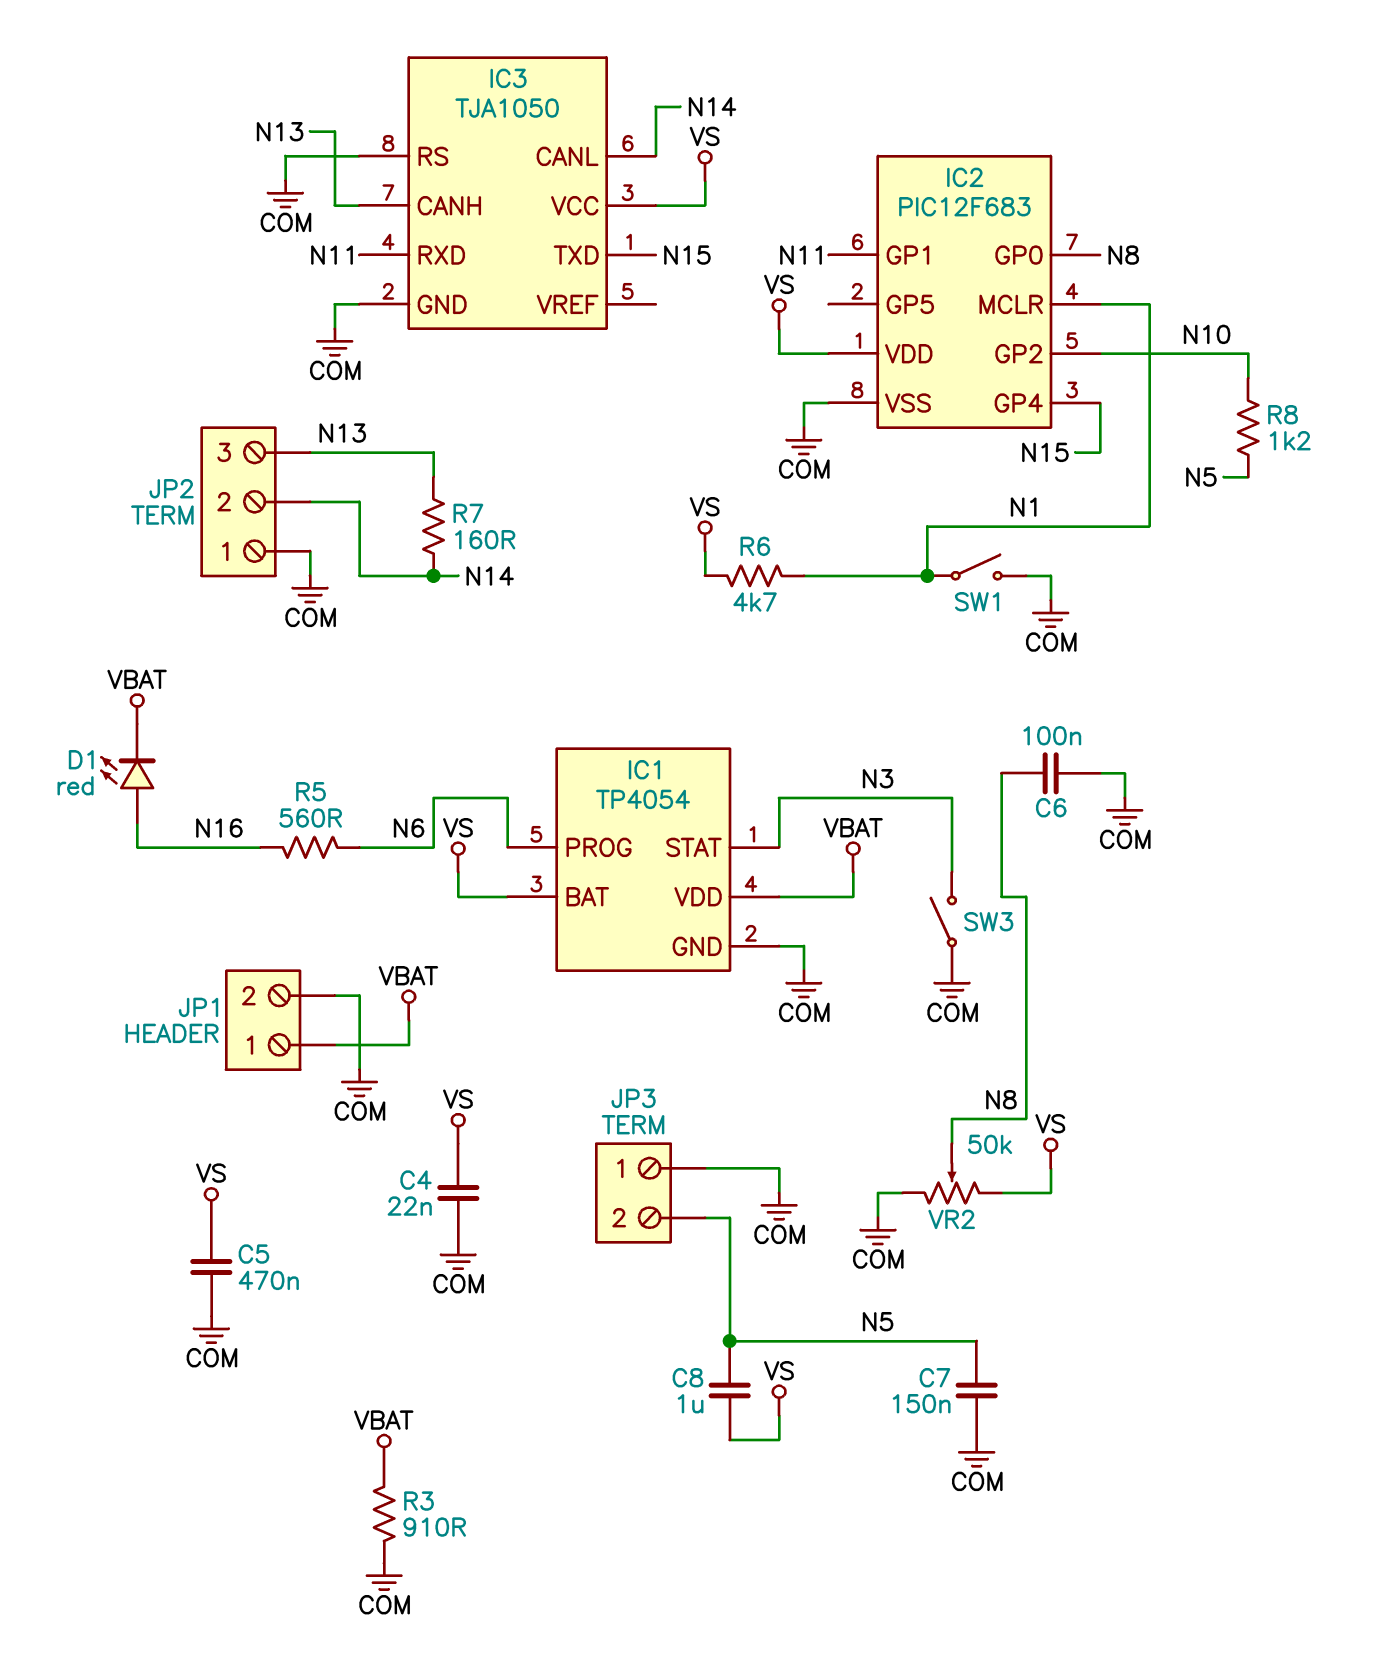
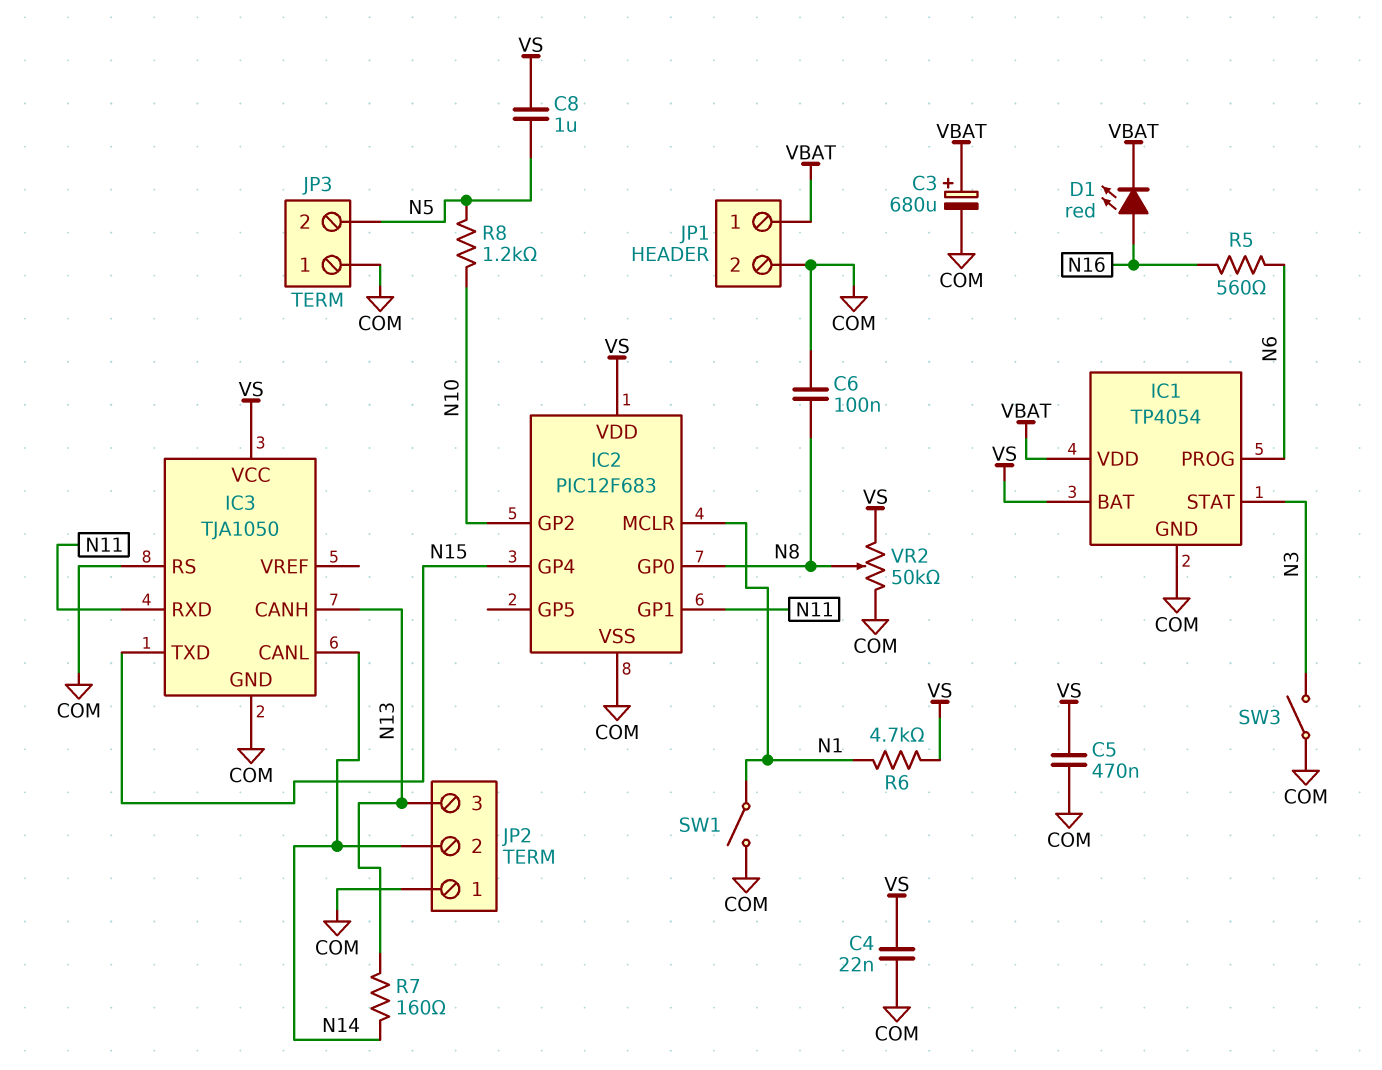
C3: none -> 680uF (plus VBAT, minus COM)
C7: 150nF (COM, N5) -> none
R3: 910 (COM, VBAT) -> none

